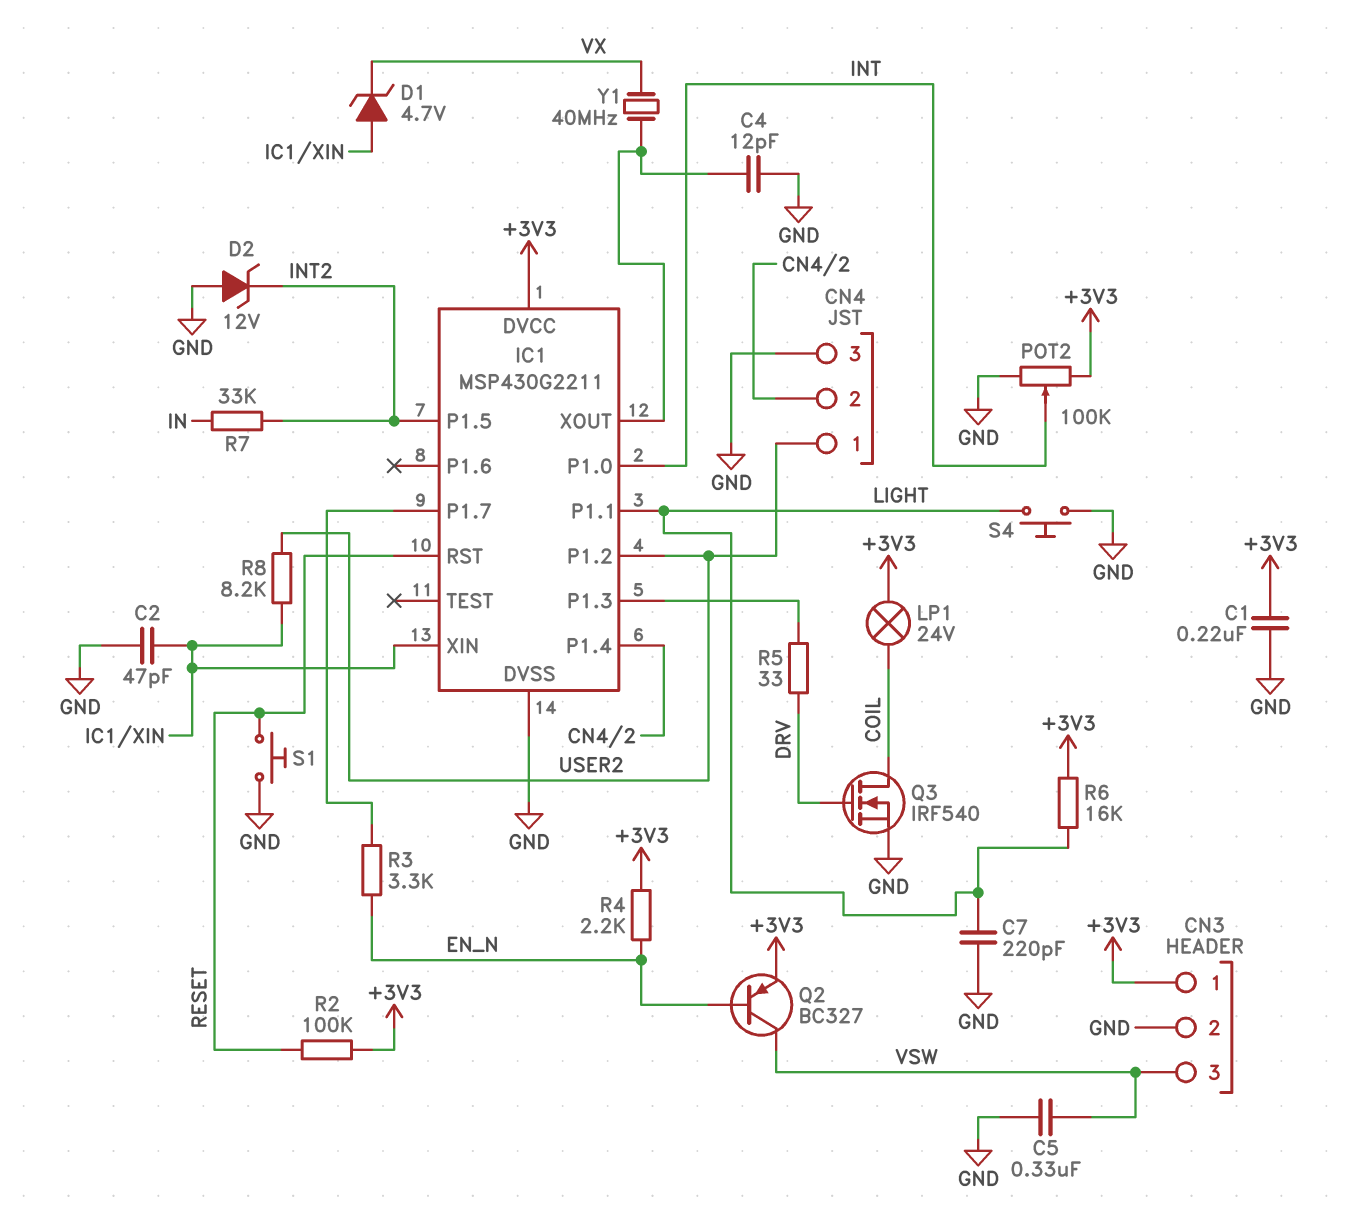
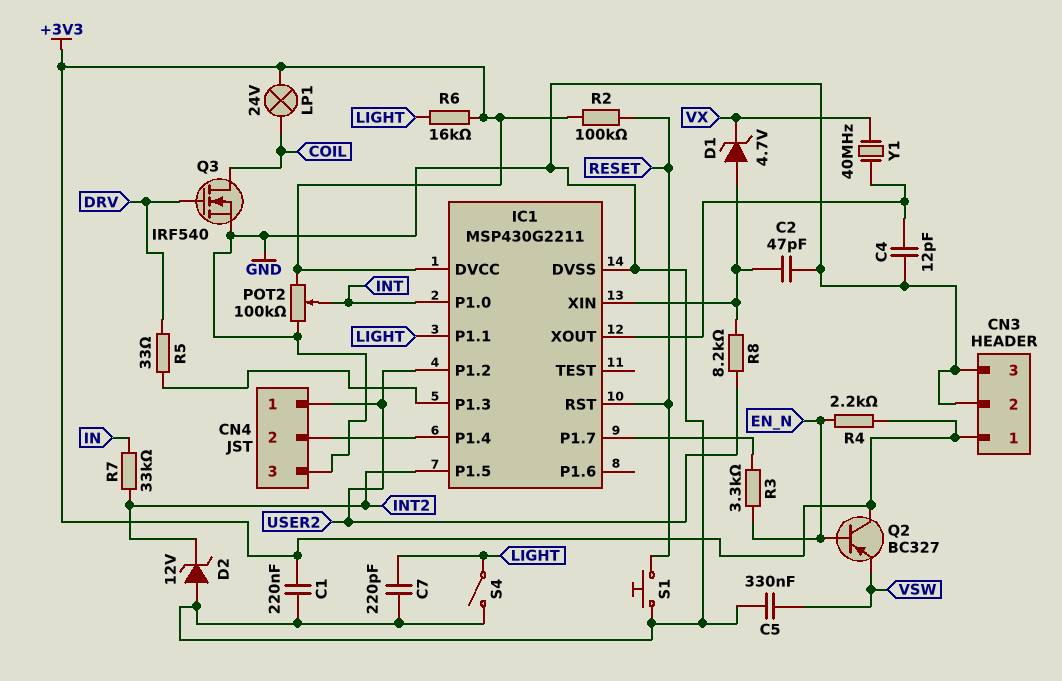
CN3 pin 3: VSW -> GND
Q2: PNP BC327 (B EN_N, C VSW, E +3V3) -> PNP BC327 (B EN_N, C +3V3, E VSW)
S4: button (GND, LIGHT) -> switch (GND, LIGHT)

